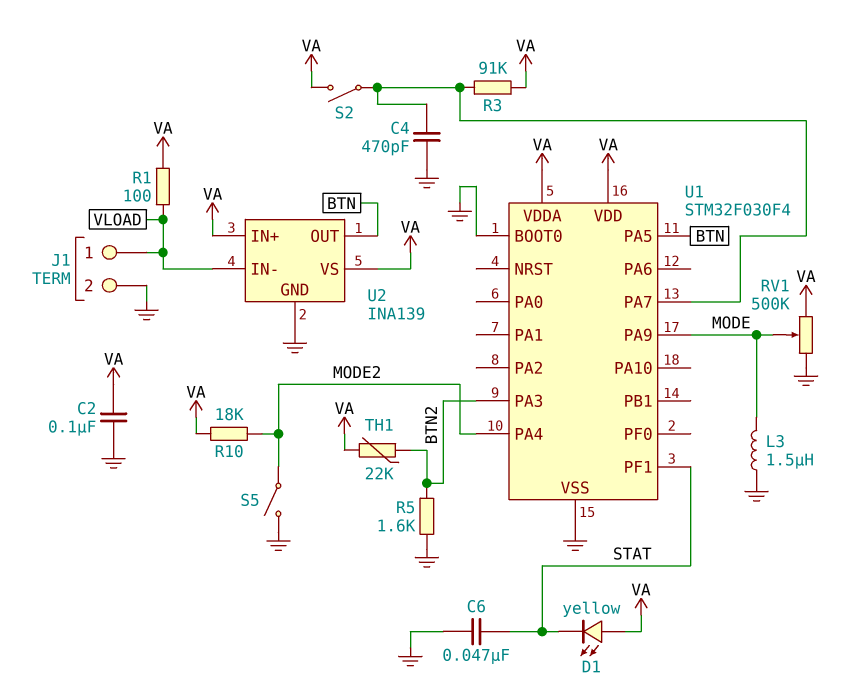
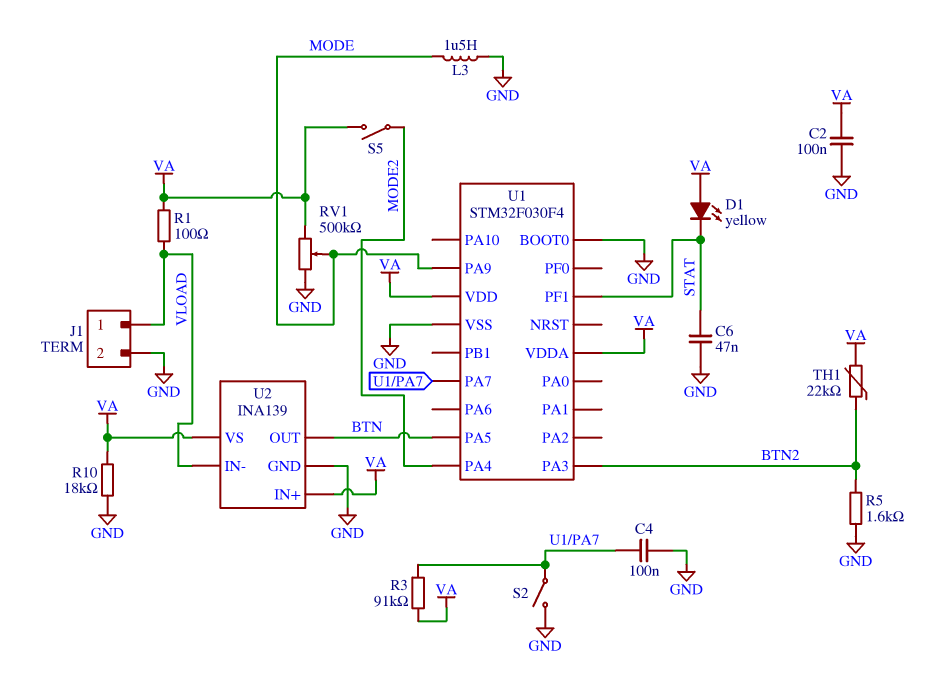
C4: 470pF (GND, U1/PA7) -> 100nF (GND, U1/PA7)
R10: 18k (MODE2, VA) -> 18k (GND, VA)
S2: switch (U1/PA7, VA) -> switch (GND, U1/PA7)
S5: switch (GND, MODE2) -> switch (MODE2, VA)

